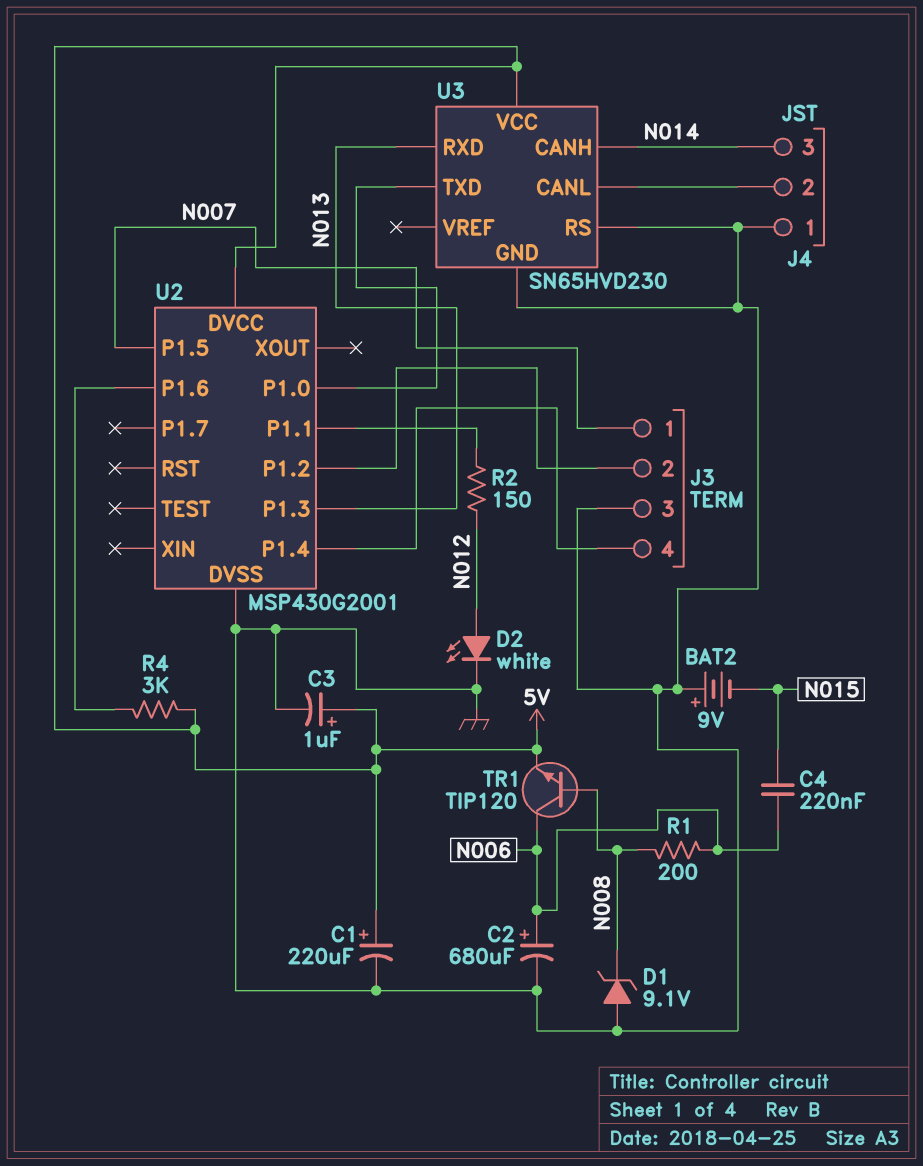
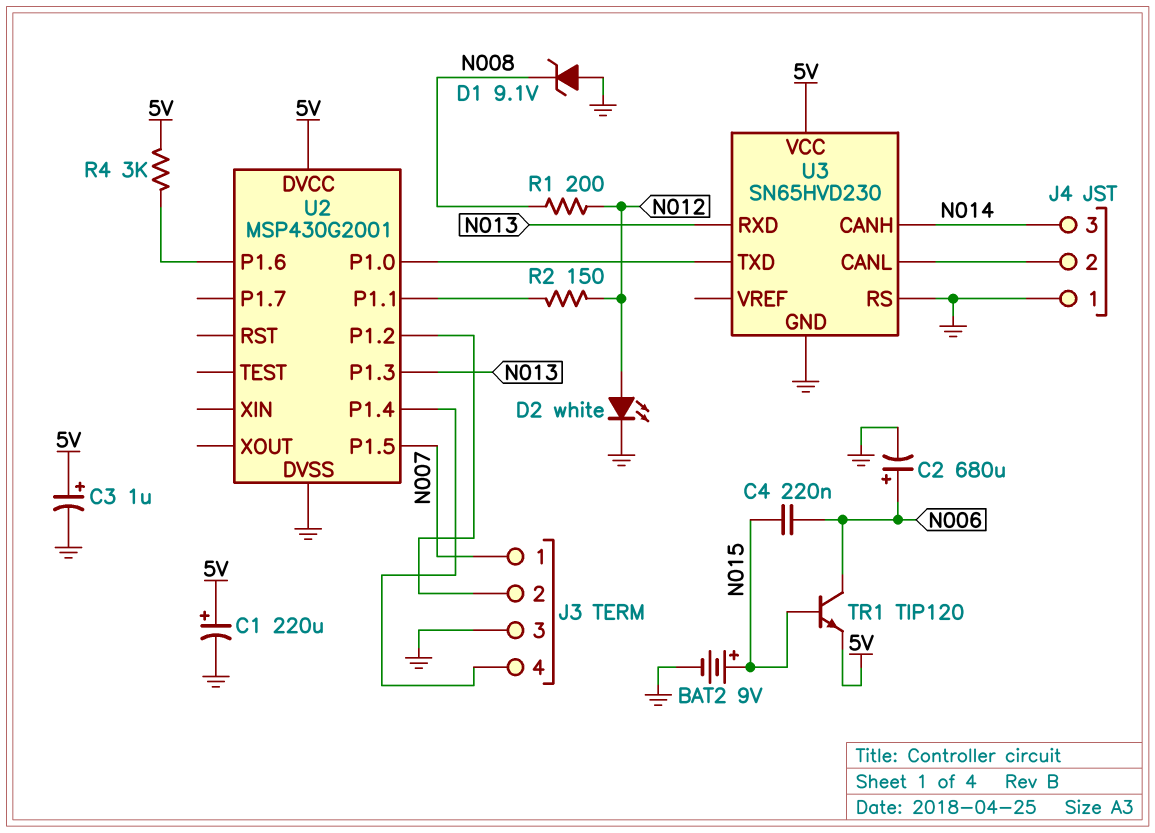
BAT2: 9V (plus GND, minus N015) -> 9V (plus N015, minus GND)
R1: 200 (N006, N008) -> 200 (N008, N012)
TR1: NPN TIP120 (B N008, C N006, E 5V) -> NPN TIP120 (B N015, C N006, E 5V)

